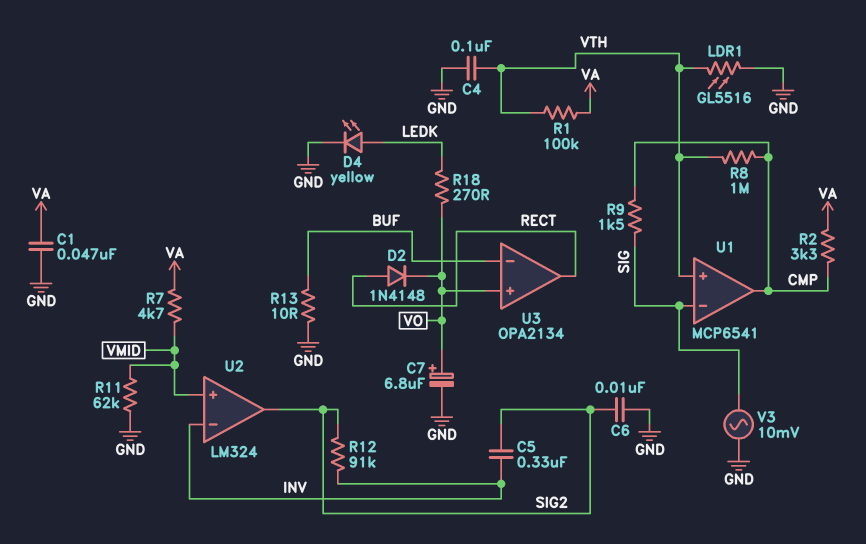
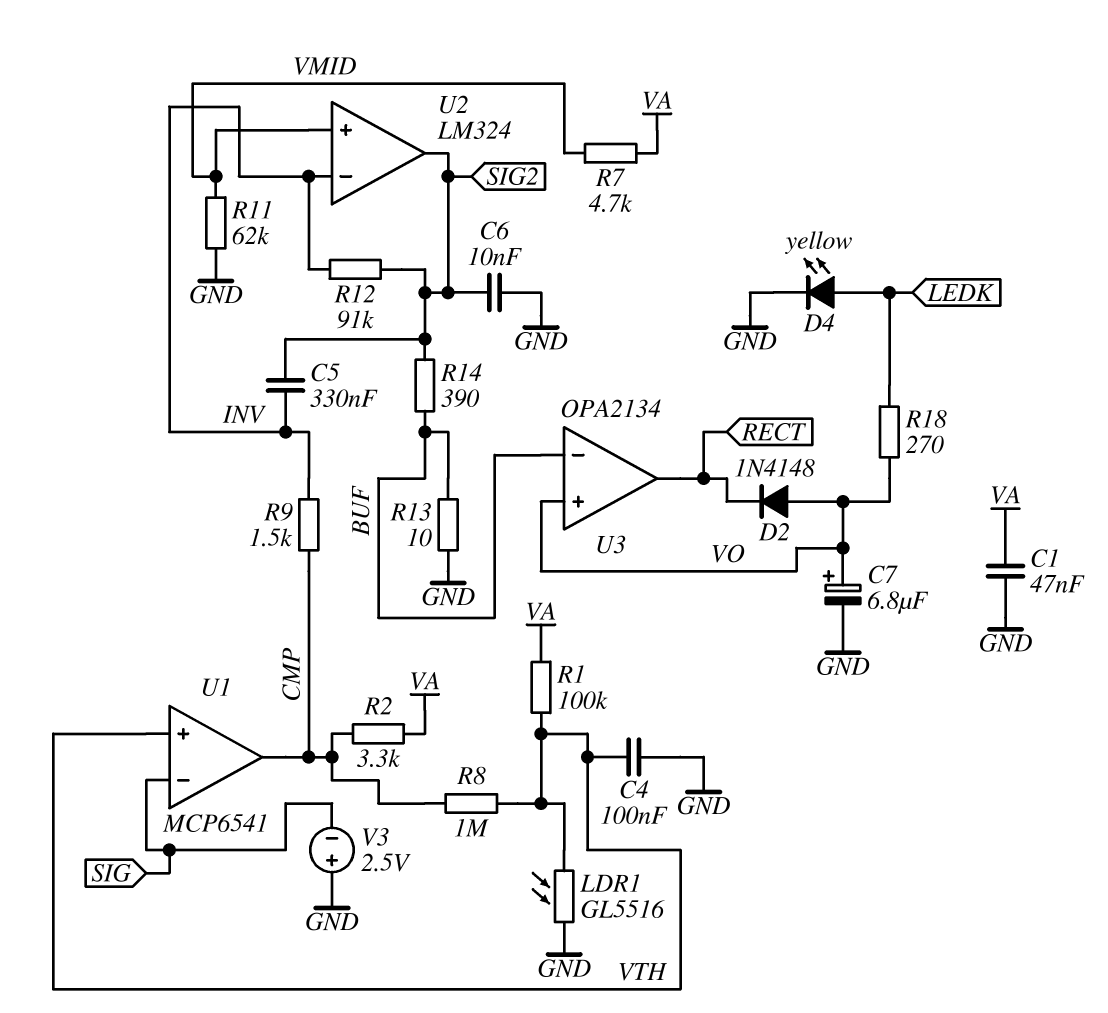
D2: diode 1N4148 (A RECT, K VO) -> diode 1N4148 (A VO, K RECT)
R9: 1.5k (CMP, SIG) -> 1.5k (CMP, INV)
R14: none -> 390 (BUF, SIG2)
V3: AC 10mV (GND, SIG) -> 2.5V (plus GND, minus SIG)

